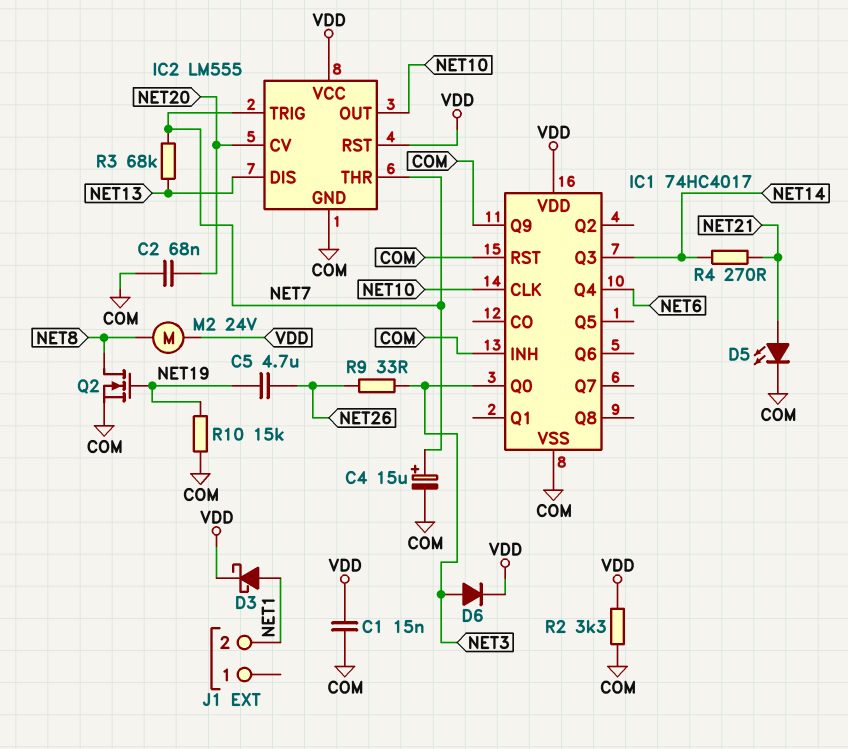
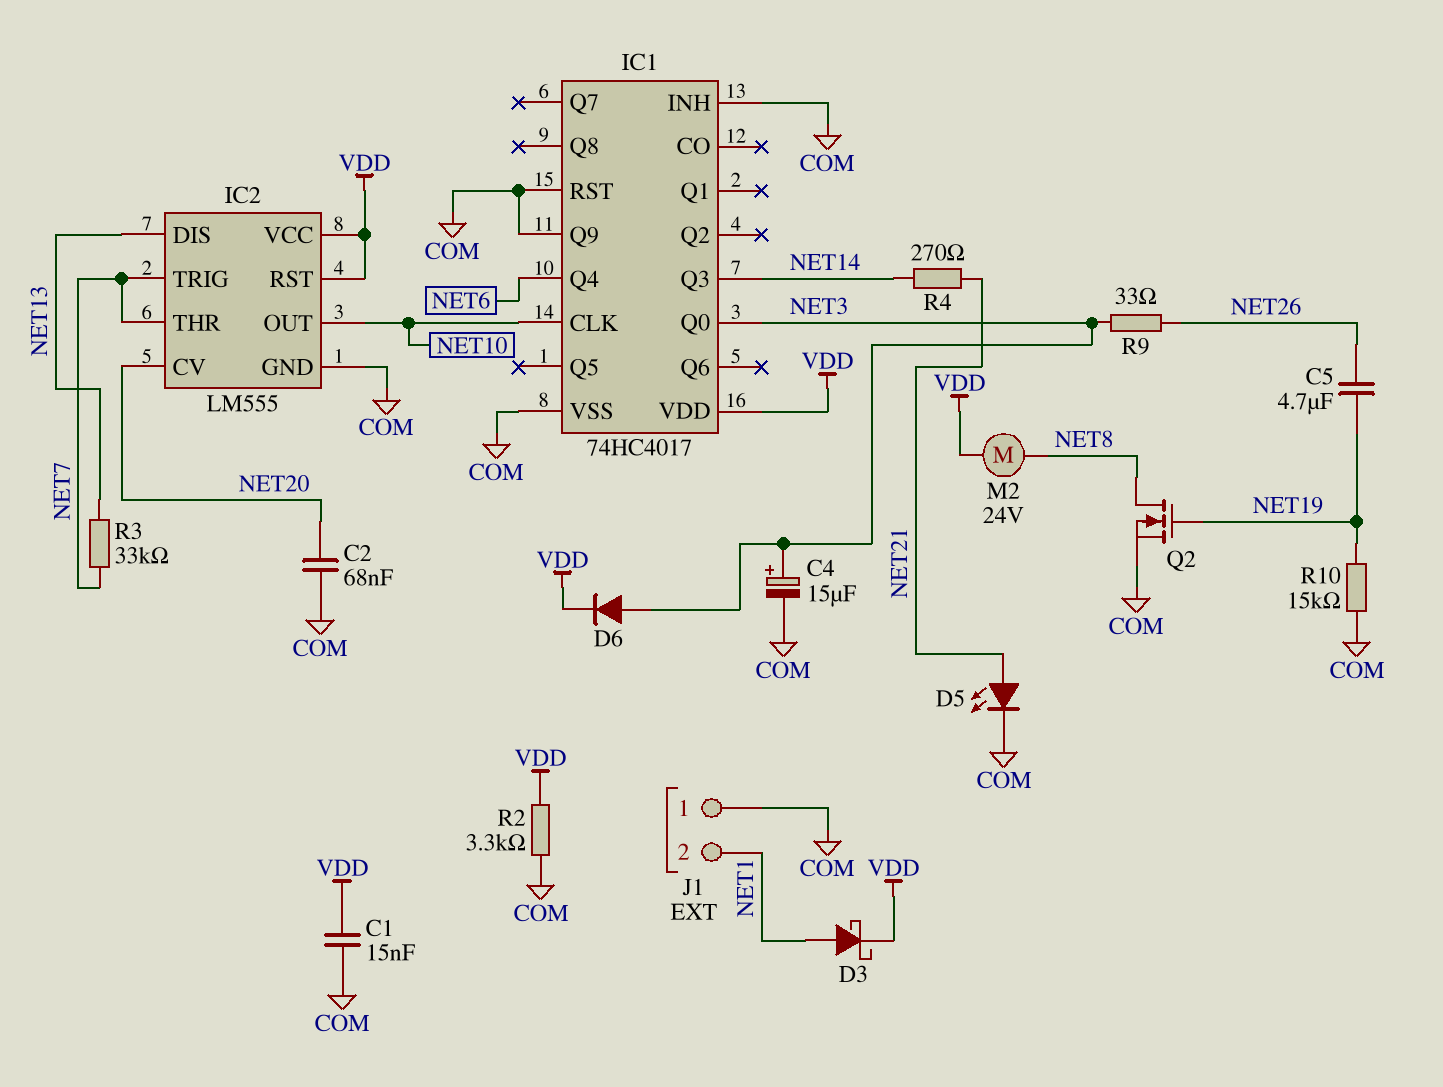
C4: 15uF (plus NET7, minus COM) -> 15uF (plus NET3, minus COM)
J1 pin 1: none -> COM
R3: 68k (NET7, NET13) -> 33k (NET7, NET13)

